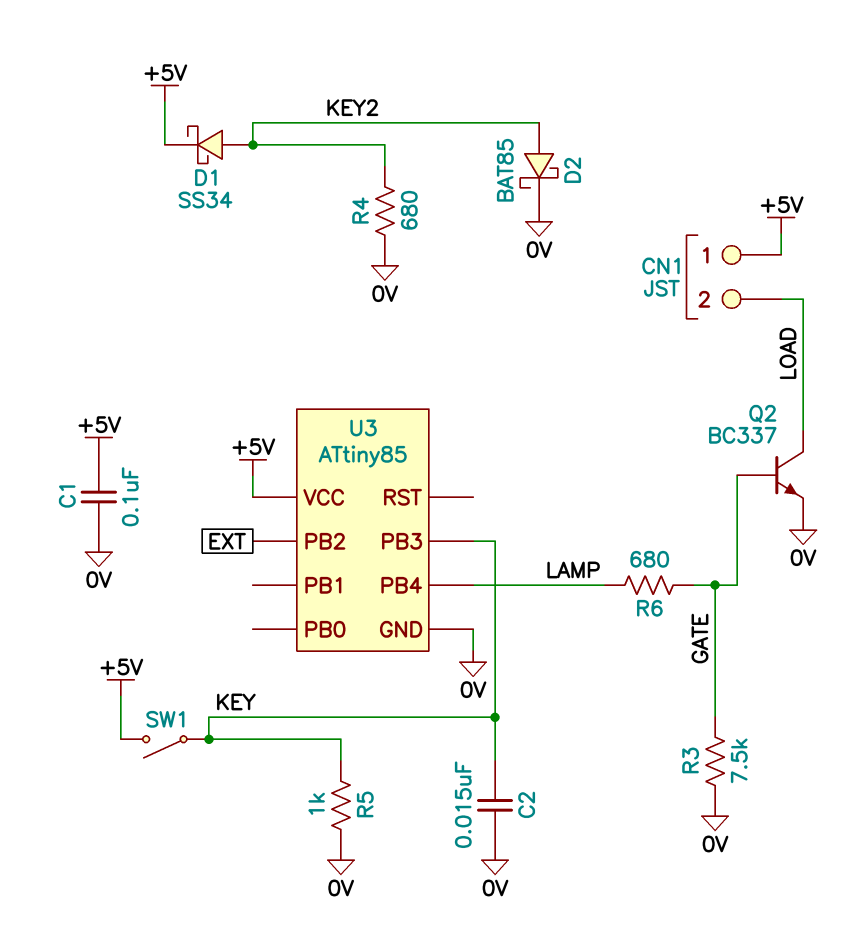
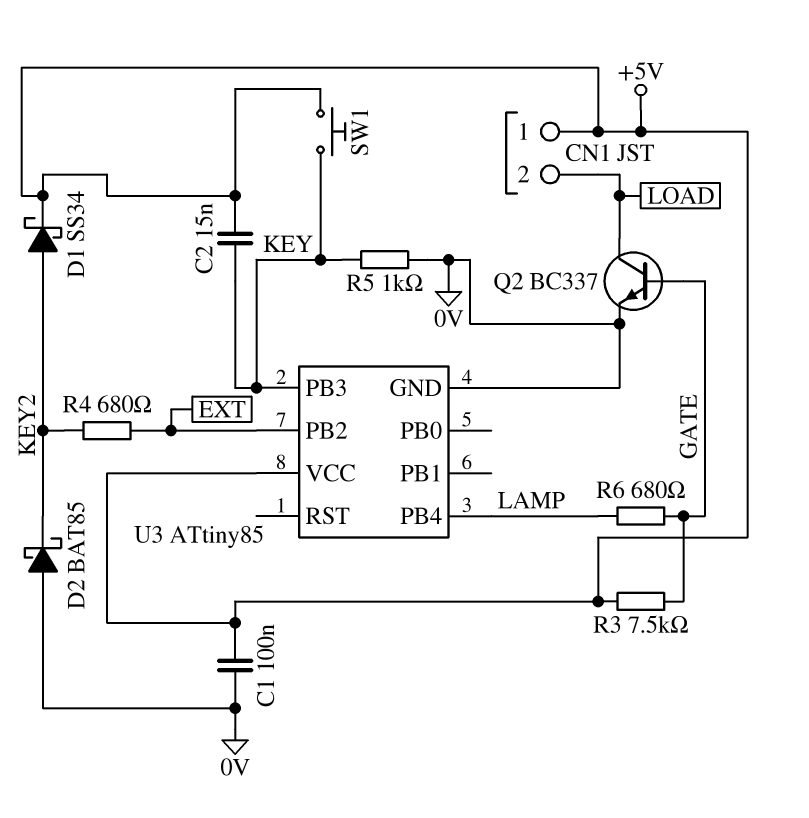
C2: 15nF (0V, KEY) -> 15nF (+5V, KEY)
D2: schottky BAT85 (A KEY2, K 0V) -> schottky BAT85 (A 0V, K KEY2)
R3: 7.5k (0V, GATE) -> 7.5k (+5V, GATE)
R4: 680 (0V, KEY2) -> 680 (EXT, KEY2)
SW1: switch (+5V, KEY) -> button (+5V, KEY)

